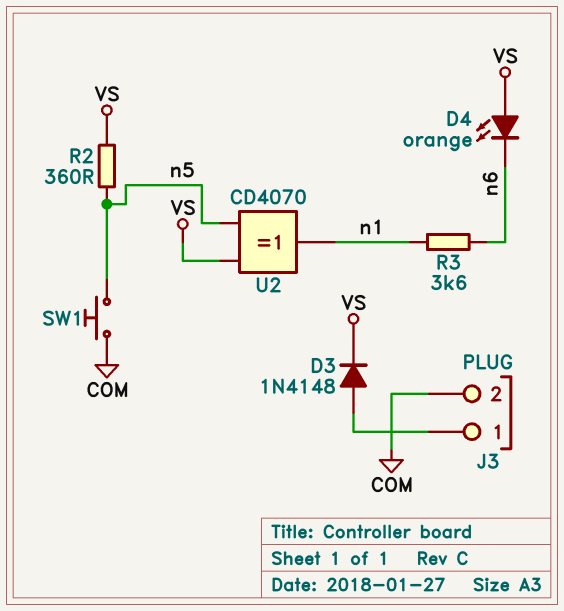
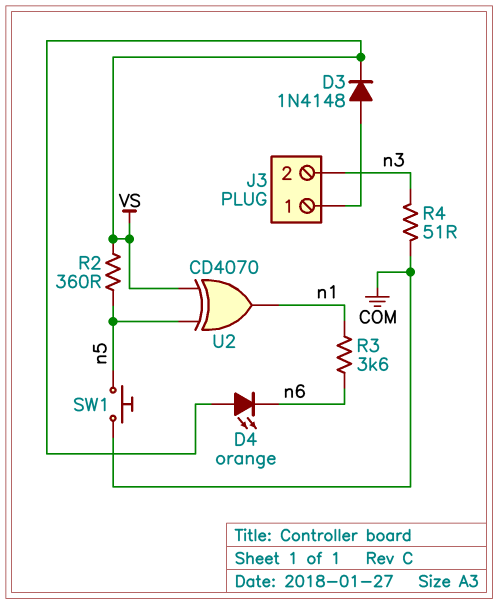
J3 pin 2: COM -> n3
R4: none -> 51 (COM, n3)

